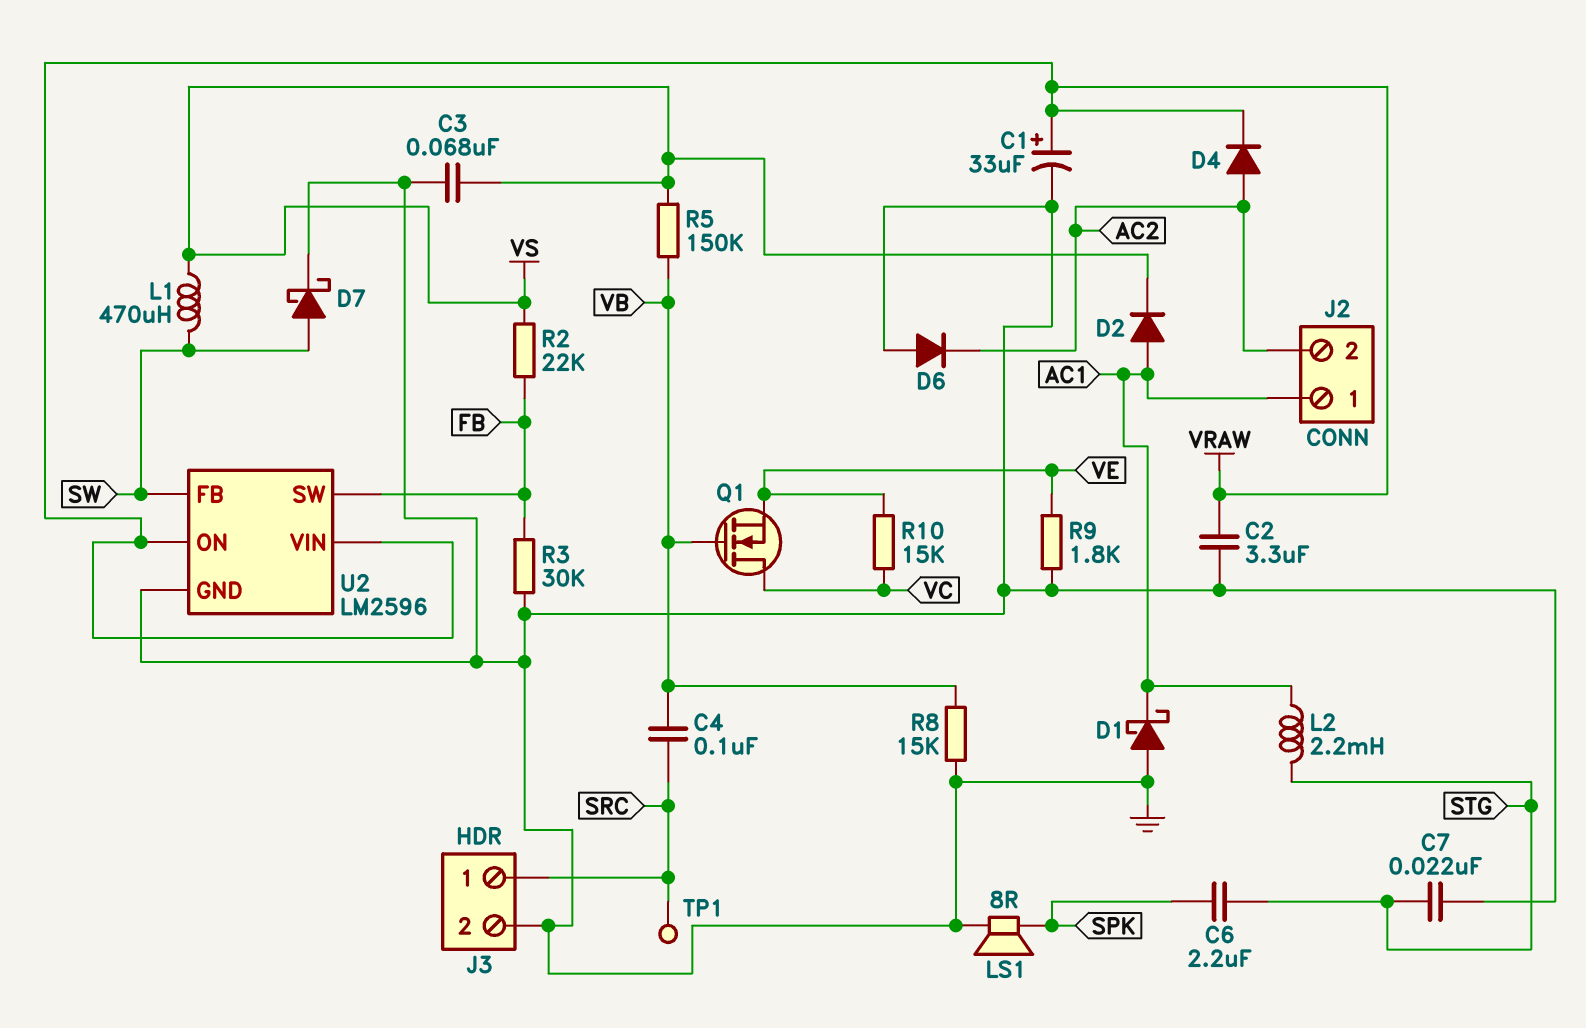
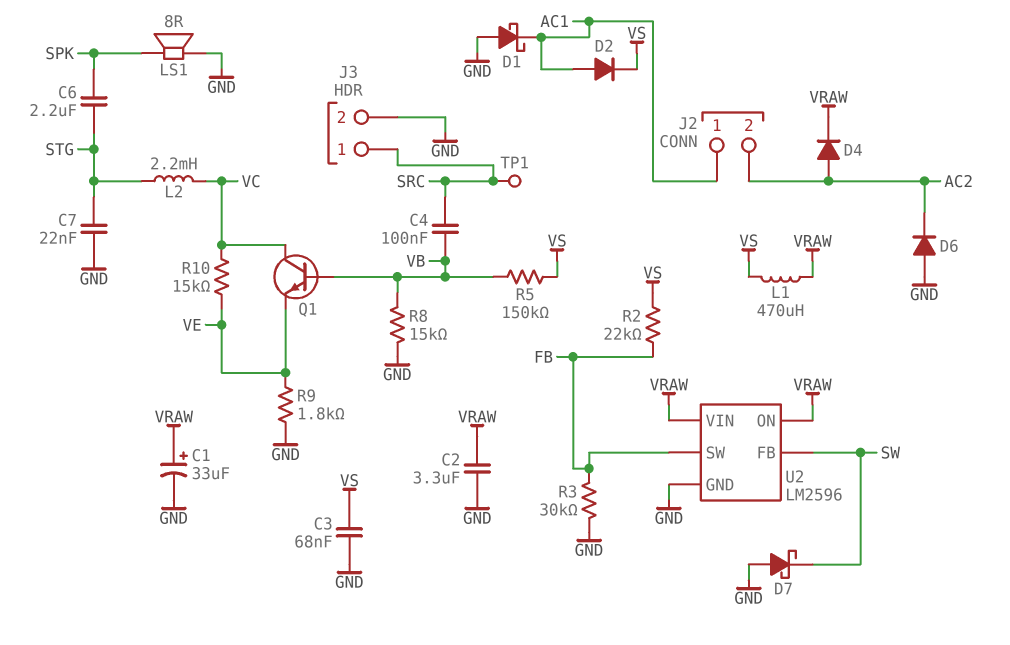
D7: schottky (A SW, K GND) -> schottky (A GND, K SW)
L1: 470uH (SW, VS) -> 470uH (VRAW, VS)
L2: 2.2mH (AC1, STG) -> 2.2mH (STG, VC)
Q1: NMOS (G VB, D VC, S VE) -> NPN (B VB, C VC, E VE)

